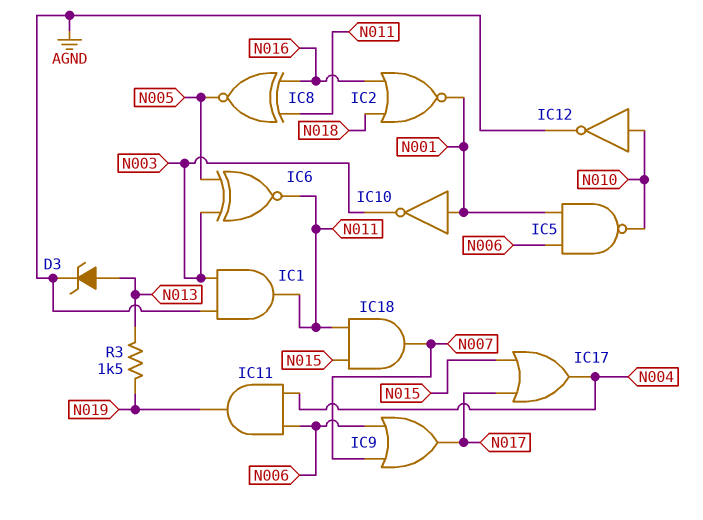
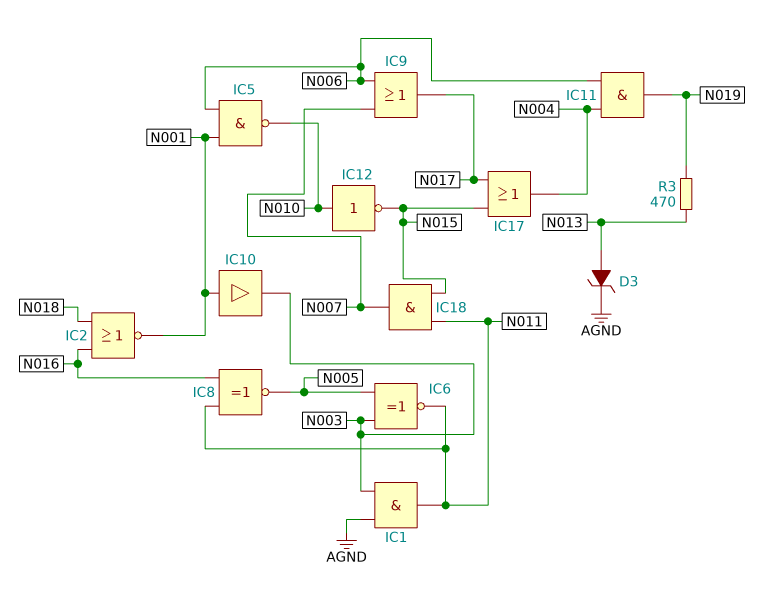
IC10: NOT (in N001, out N003) -> buffer (in N001, out N003)
IC12: NOT (in N010, out AGND) -> NOT (in N010, out N015)
R3: 1.5k (N013, N019) -> 470 (N013, N019)

